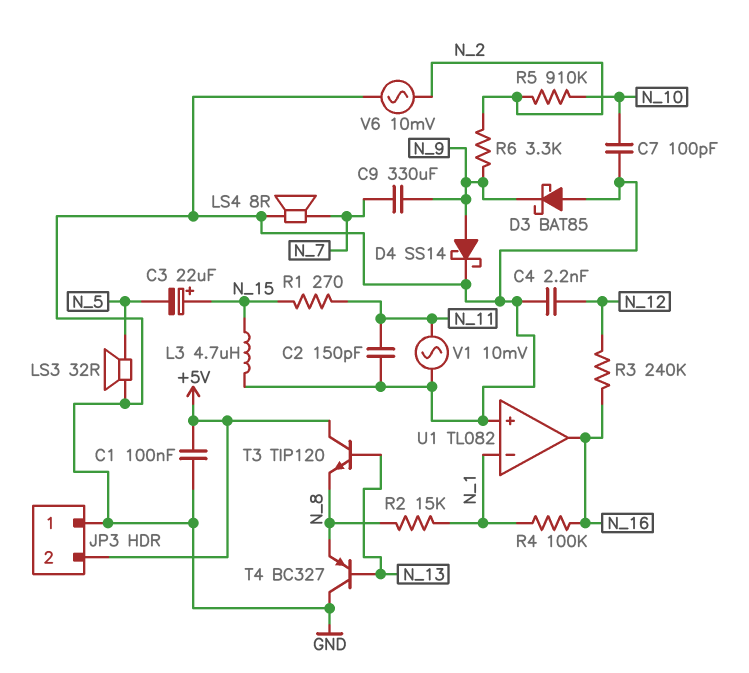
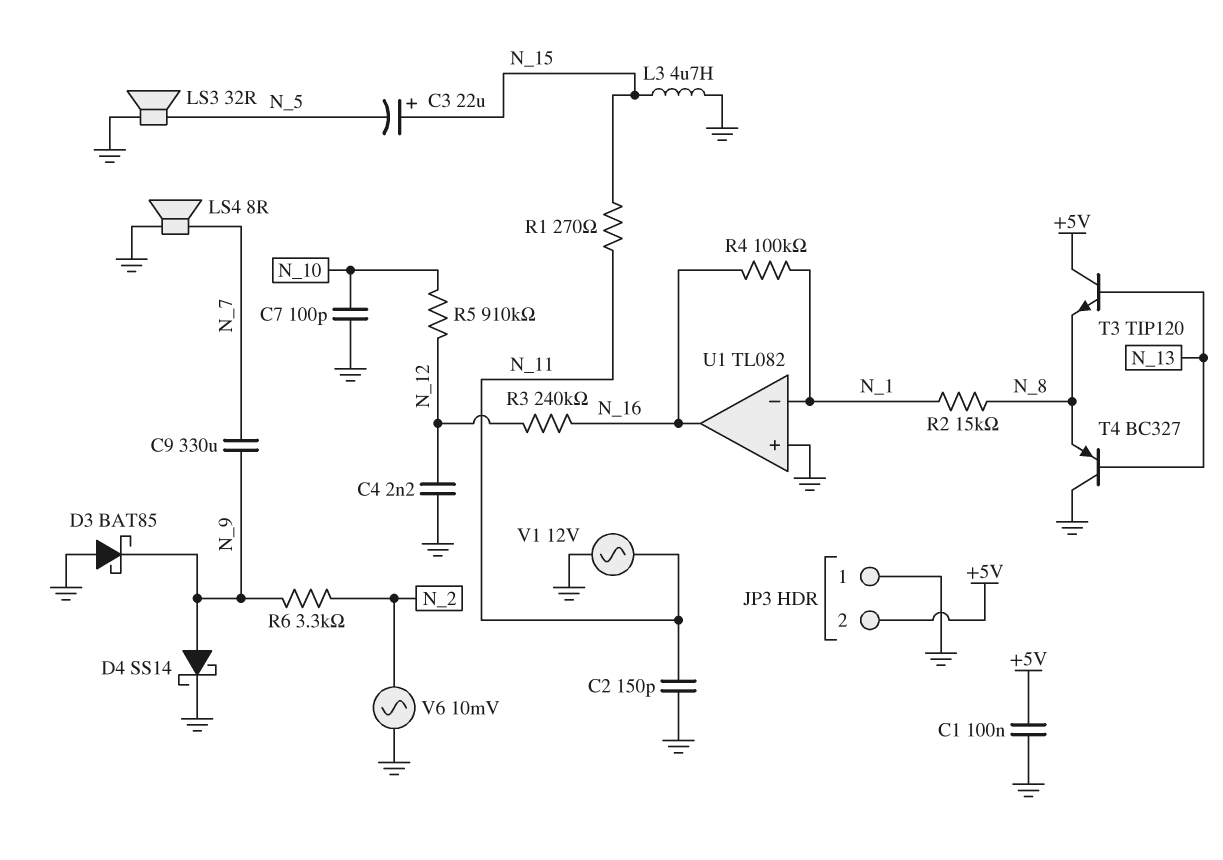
R5: 910k (N_2, N_10) -> 910k (N_10, N_12)
V1: AC 10mV (GND, N_11) -> AC 12V (GND, N_11)

